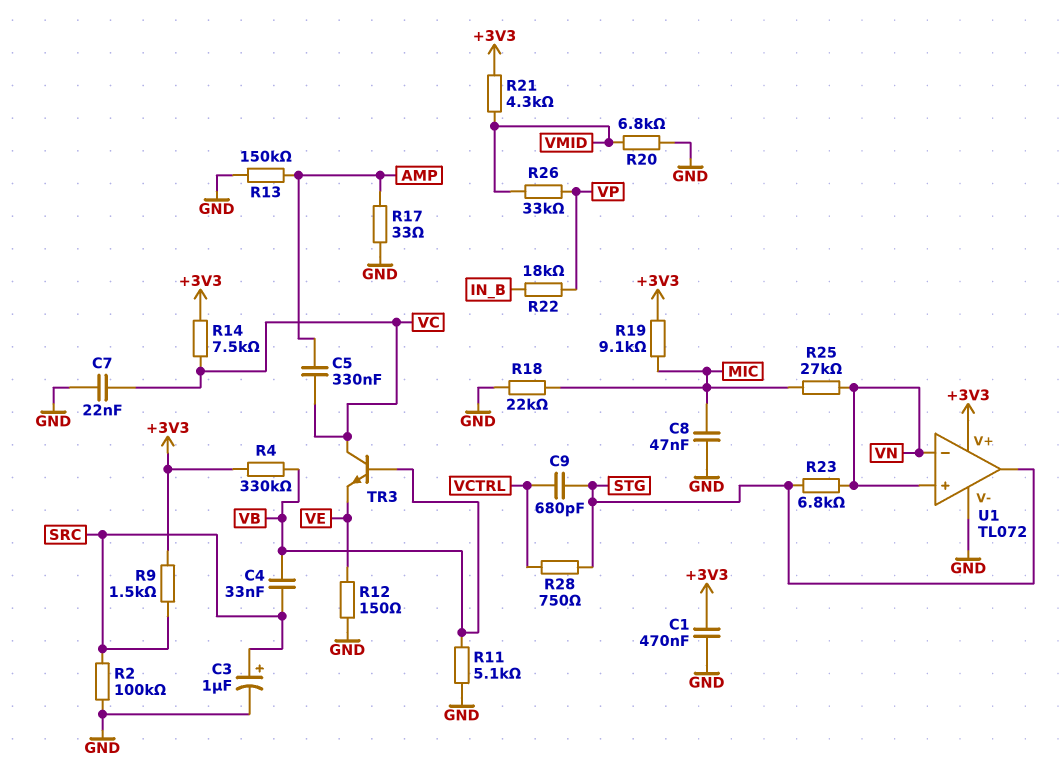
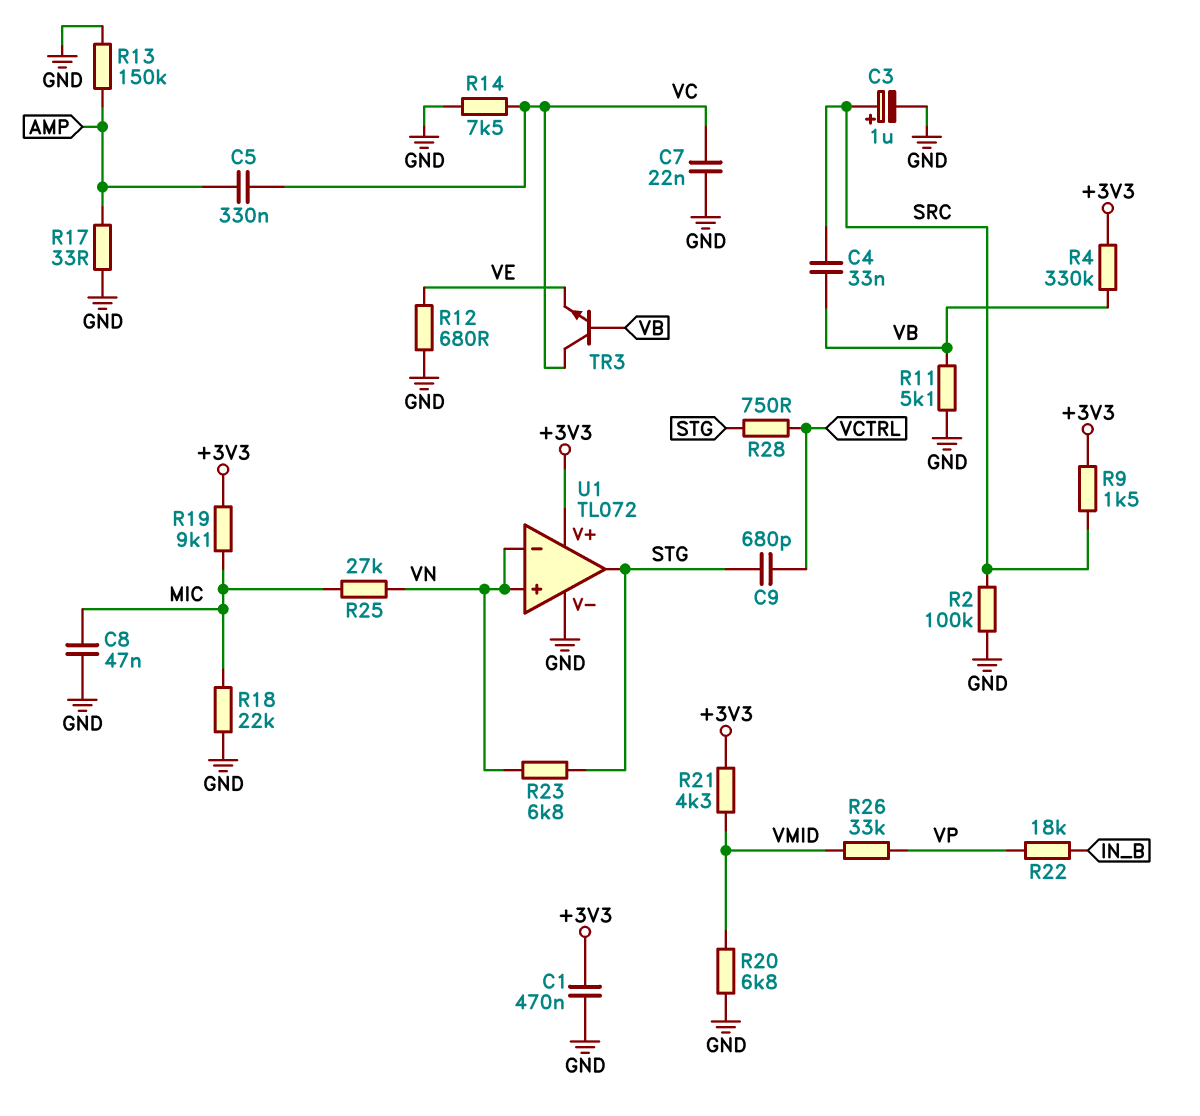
R12: 150 (GND, VE) -> 680 (GND, VE)
R14: 7.5k (+3V3, VC) -> 7.5k (GND, VC)

